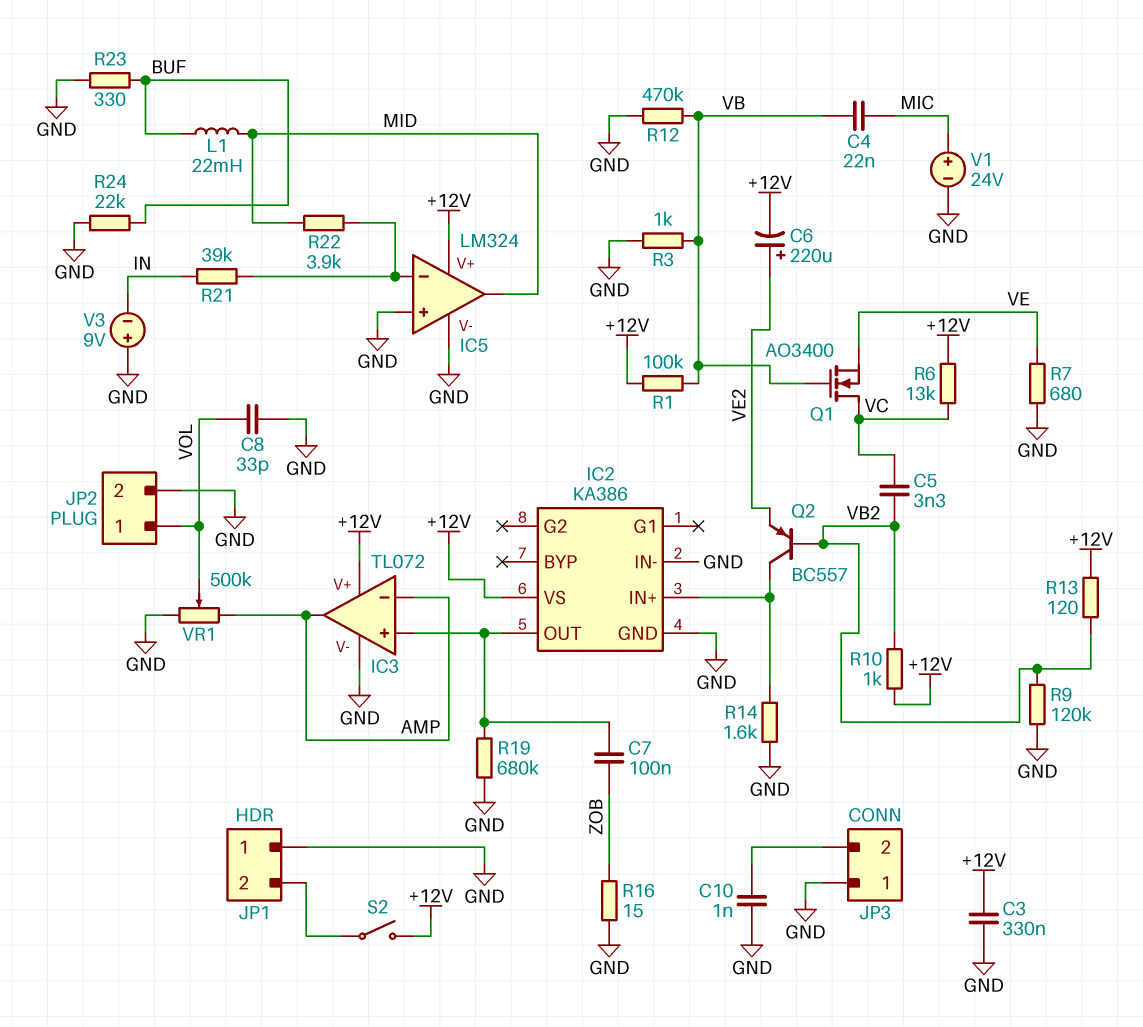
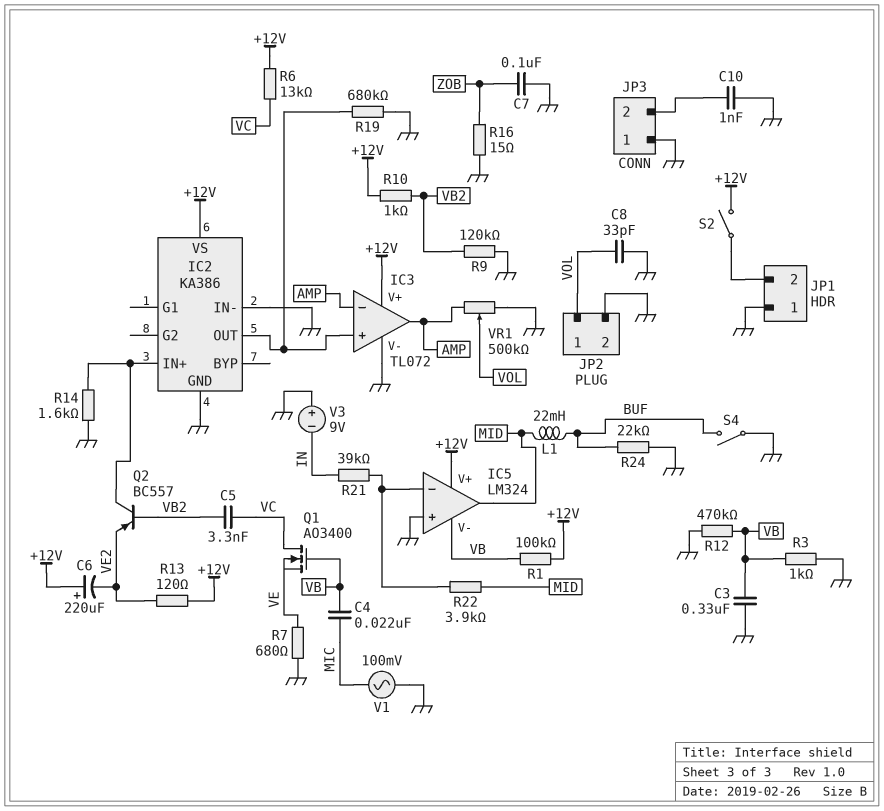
C3: 330nF (+12V, GND) -> 330nF (GND, VB)
C6: 220uF (plus VE2, minus +12V) -> 220uF (plus +12V, minus VE2)
C7: 100nF (IC2/OUT, ZOB) -> 100nF (GND, ZOB)
IC5 pin V-: GND -> VB
R13: 120 (+12V, VB2) -> 120 (+12V, VE2)
R23: 330 (BUF, GND) -> none
S4: none -> switch (BUF, GND)
V1: 24V (plus MIC, minus GND) -> AC 100mV (GND, MIC)

